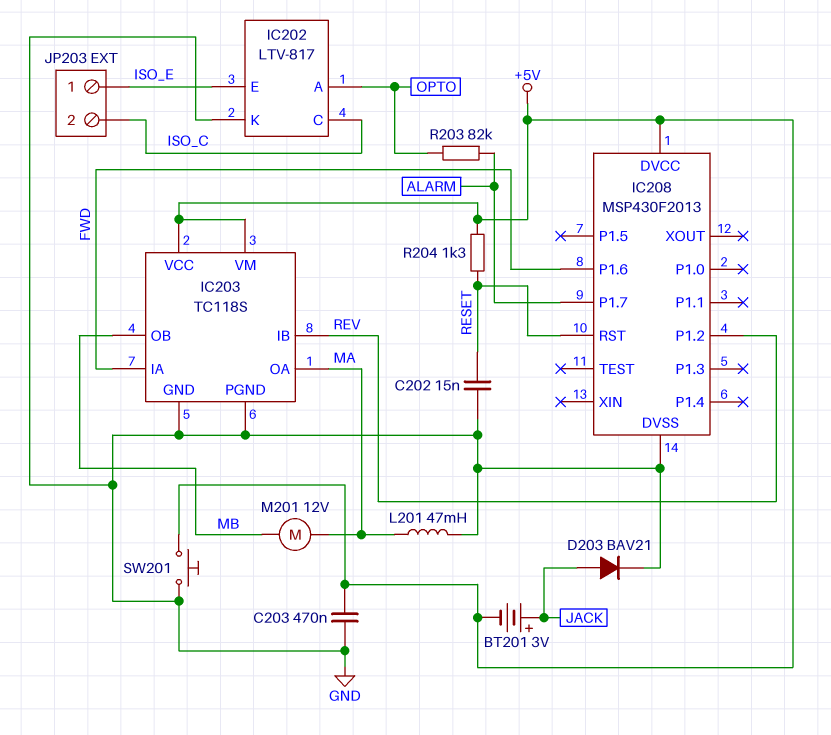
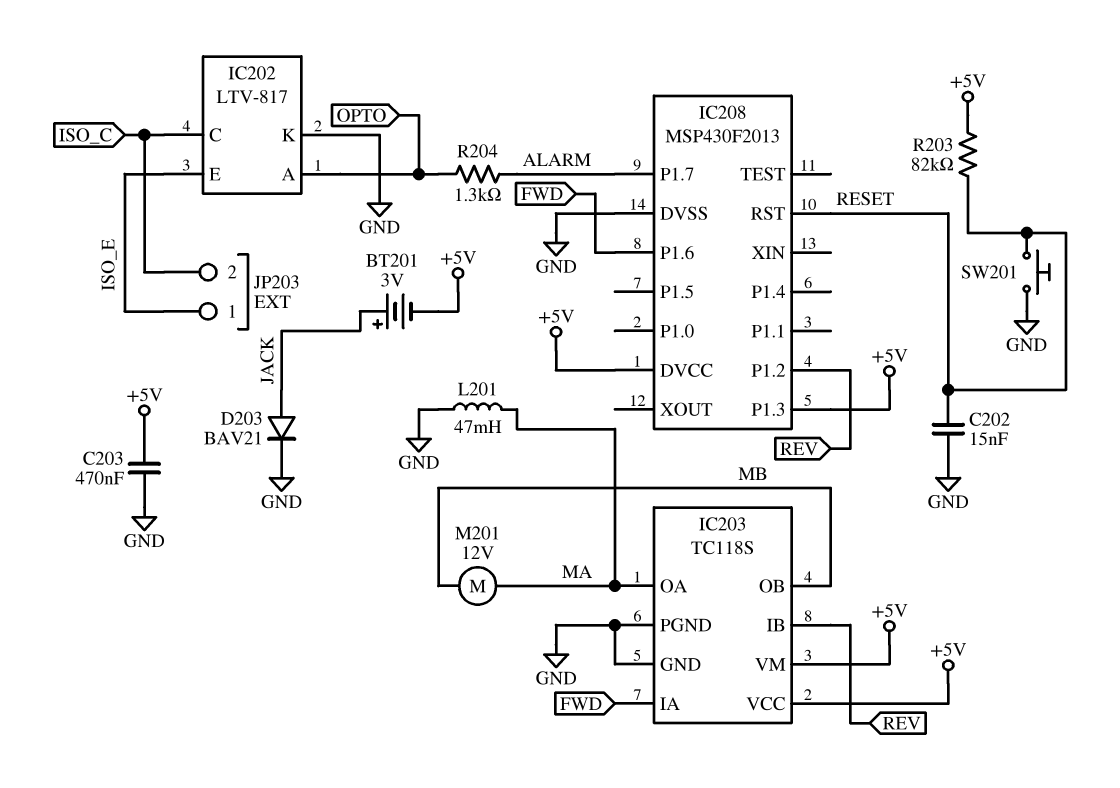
IC208 pin P1.3: none -> +5V
R203: 82k (ALARM, OPTO) -> 82k (+5V, RESET)
R204: 1.3k (+5V, RESET) -> 1.3k (ALARM, OPTO)
SW201: button (+5V, GND) -> button (GND, RESET)

